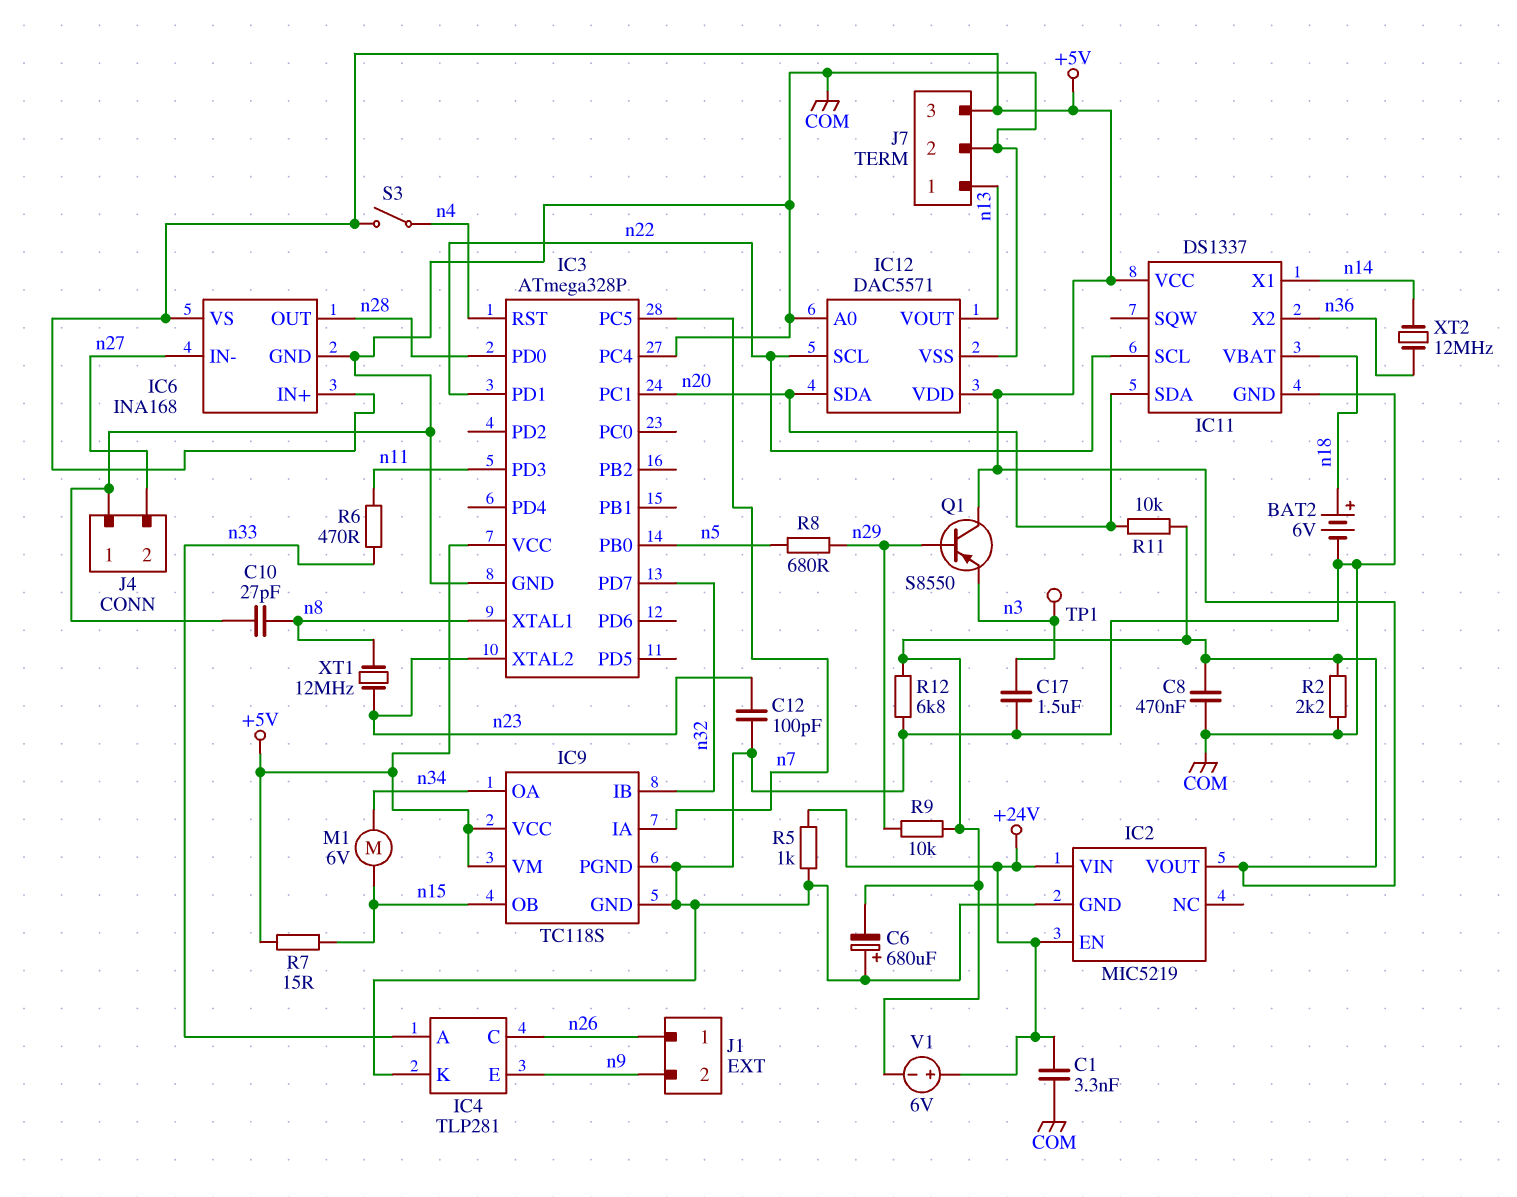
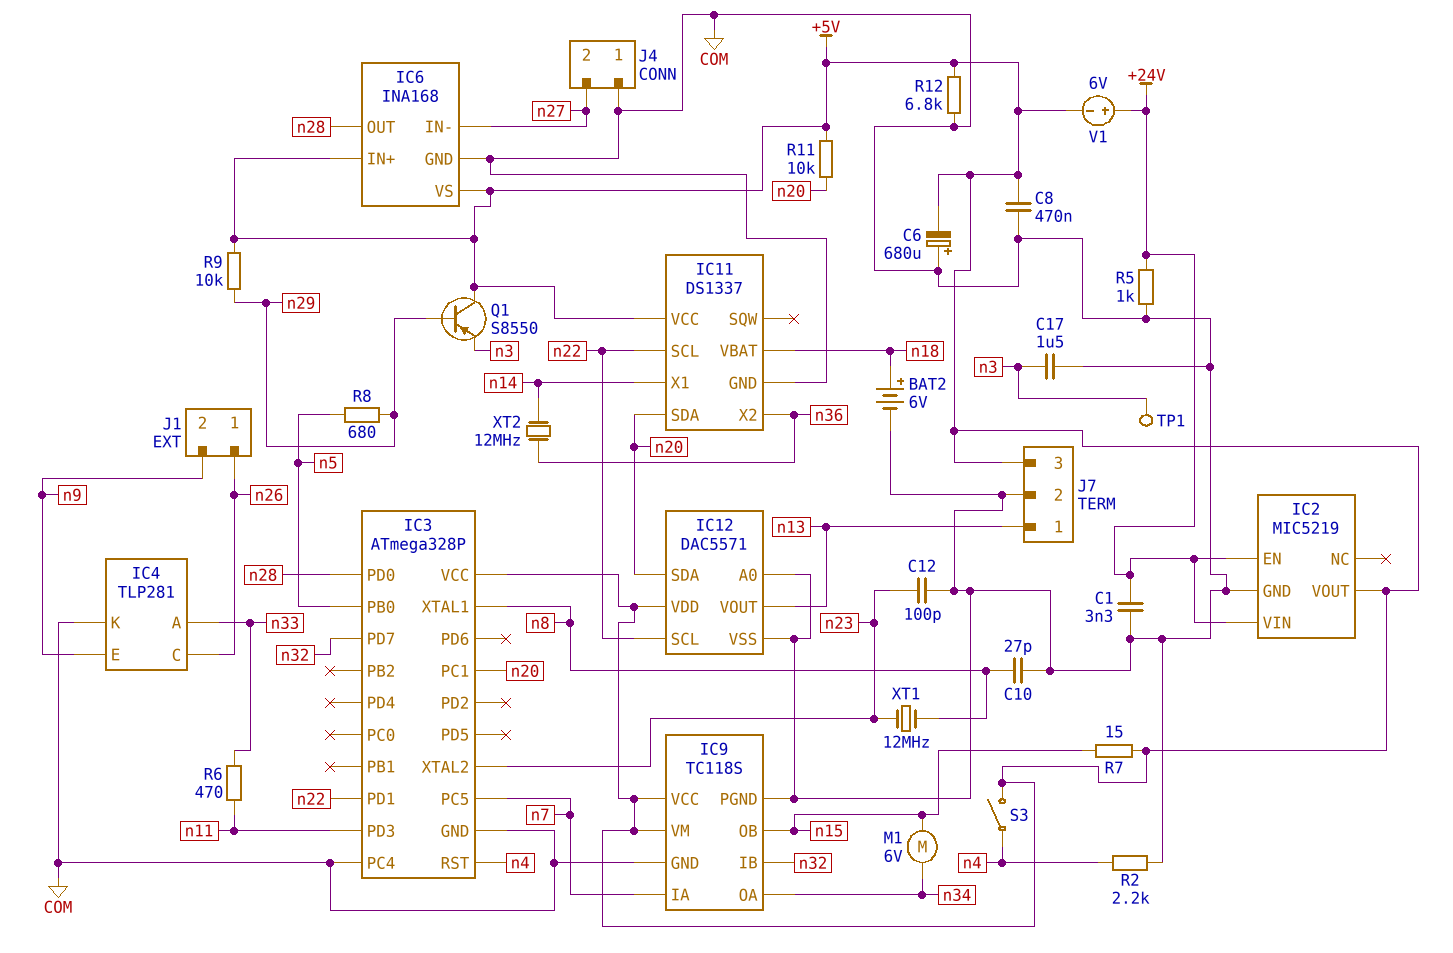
R2: 2.2k (+5V, COM) -> 2.2k (COM, n4)

